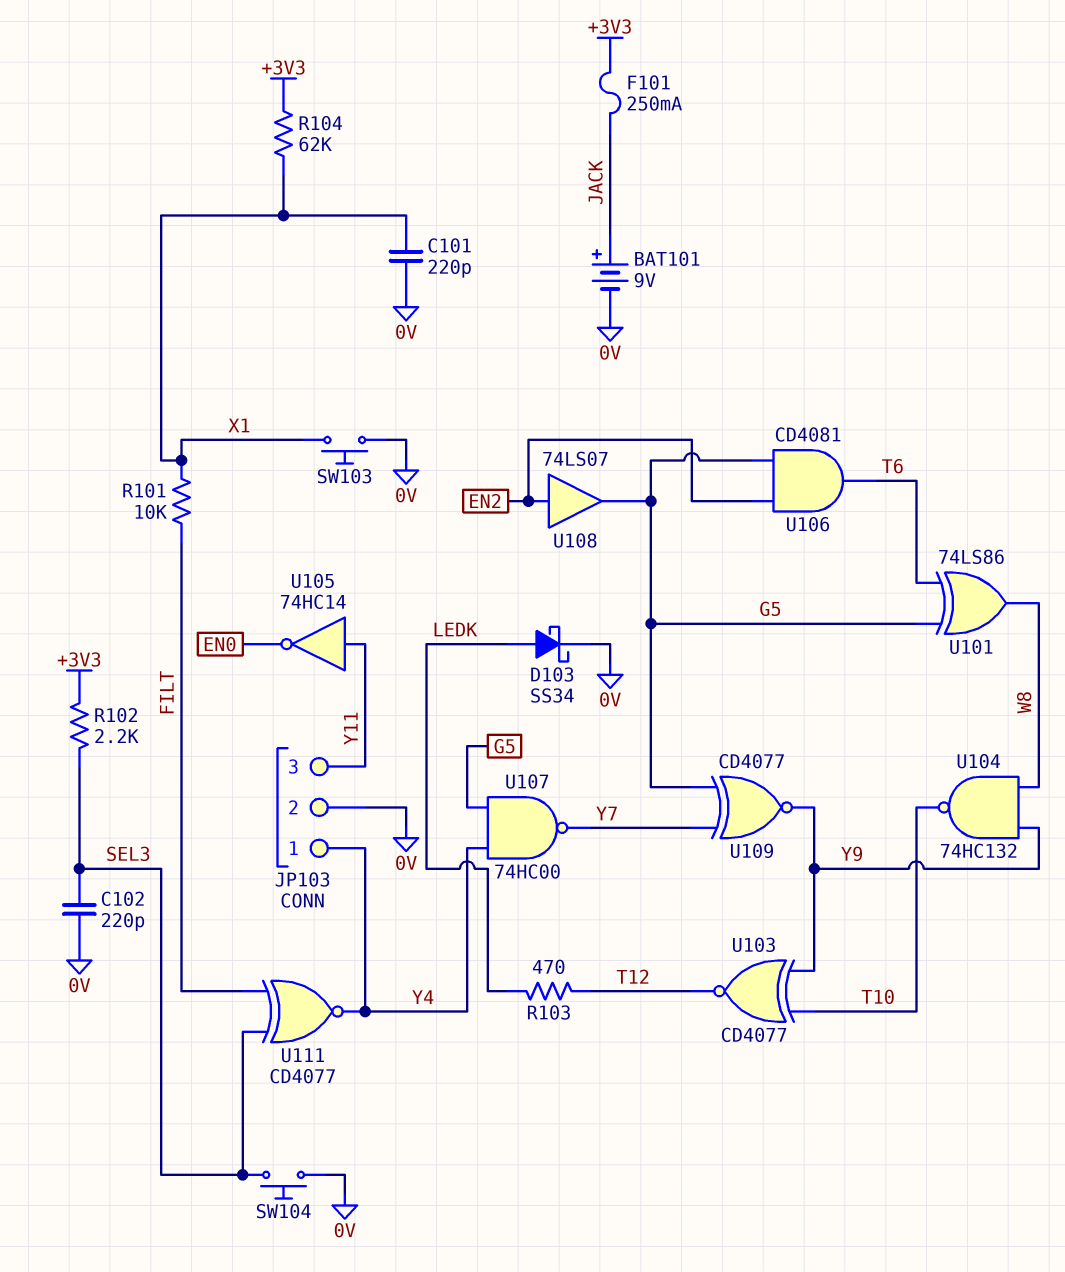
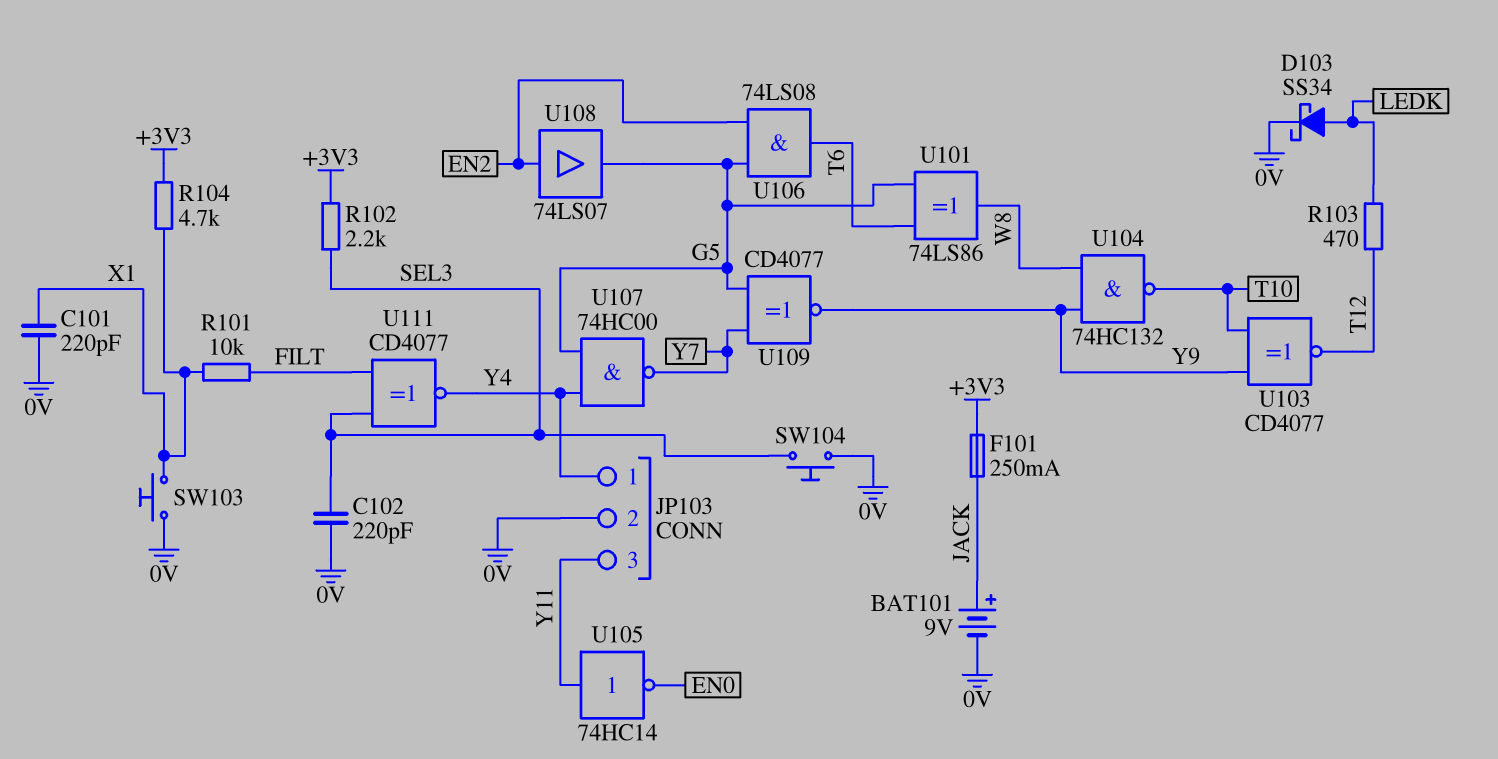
R104: 62k (+3V3, X1) -> 4.7k (+3V3, X1)
U106: AND CD4081 (in EN2, in G5, out T6) -> AND 74LS08 (in EN2, in G5, out T6)

